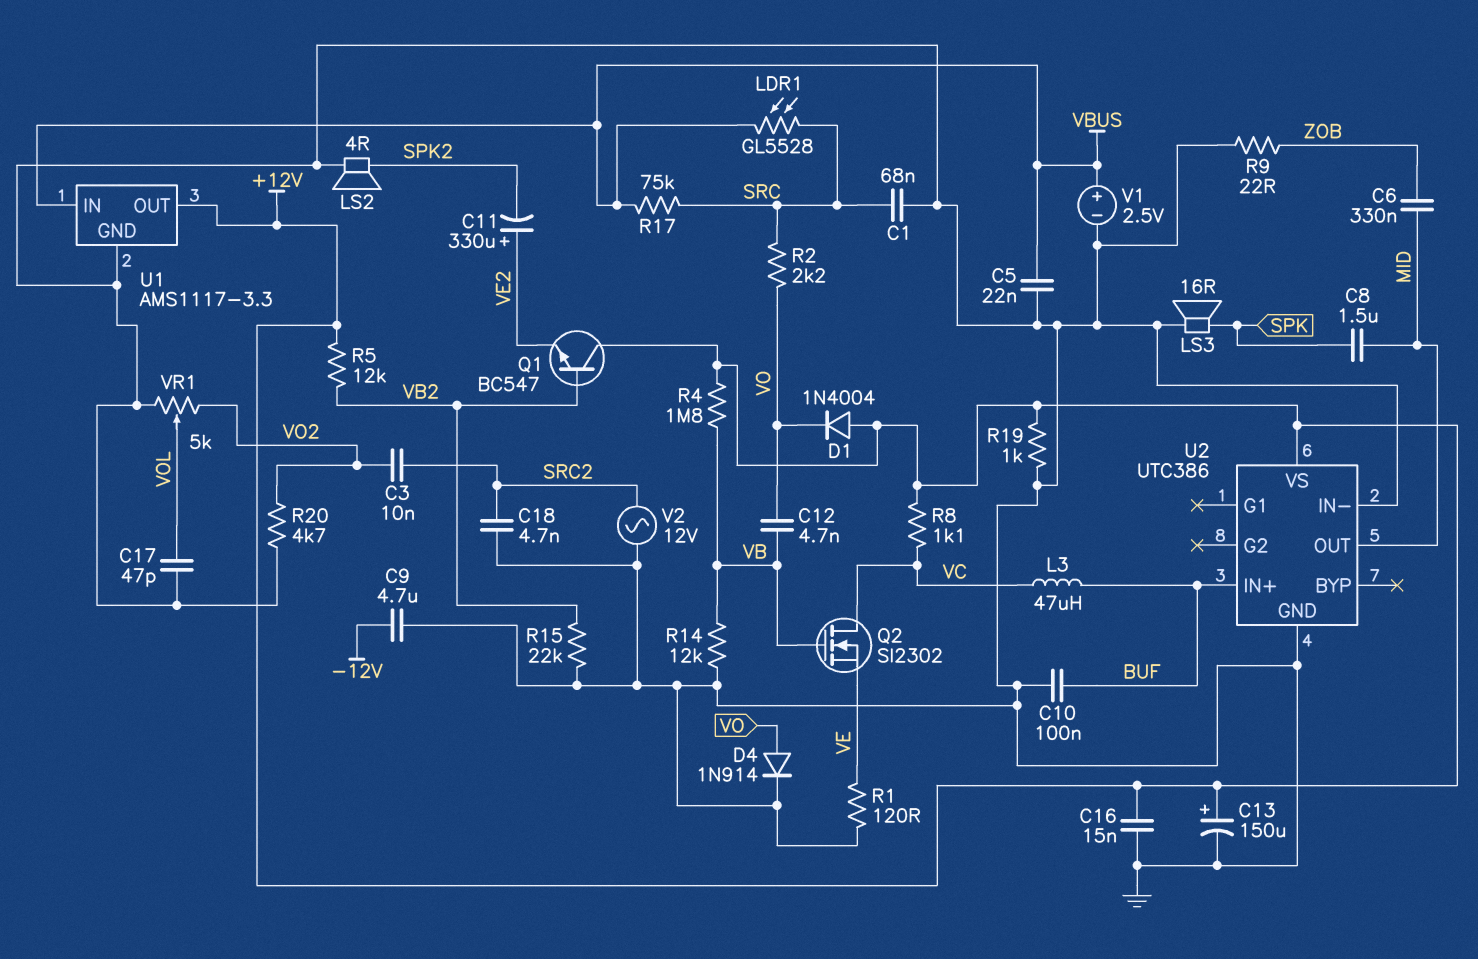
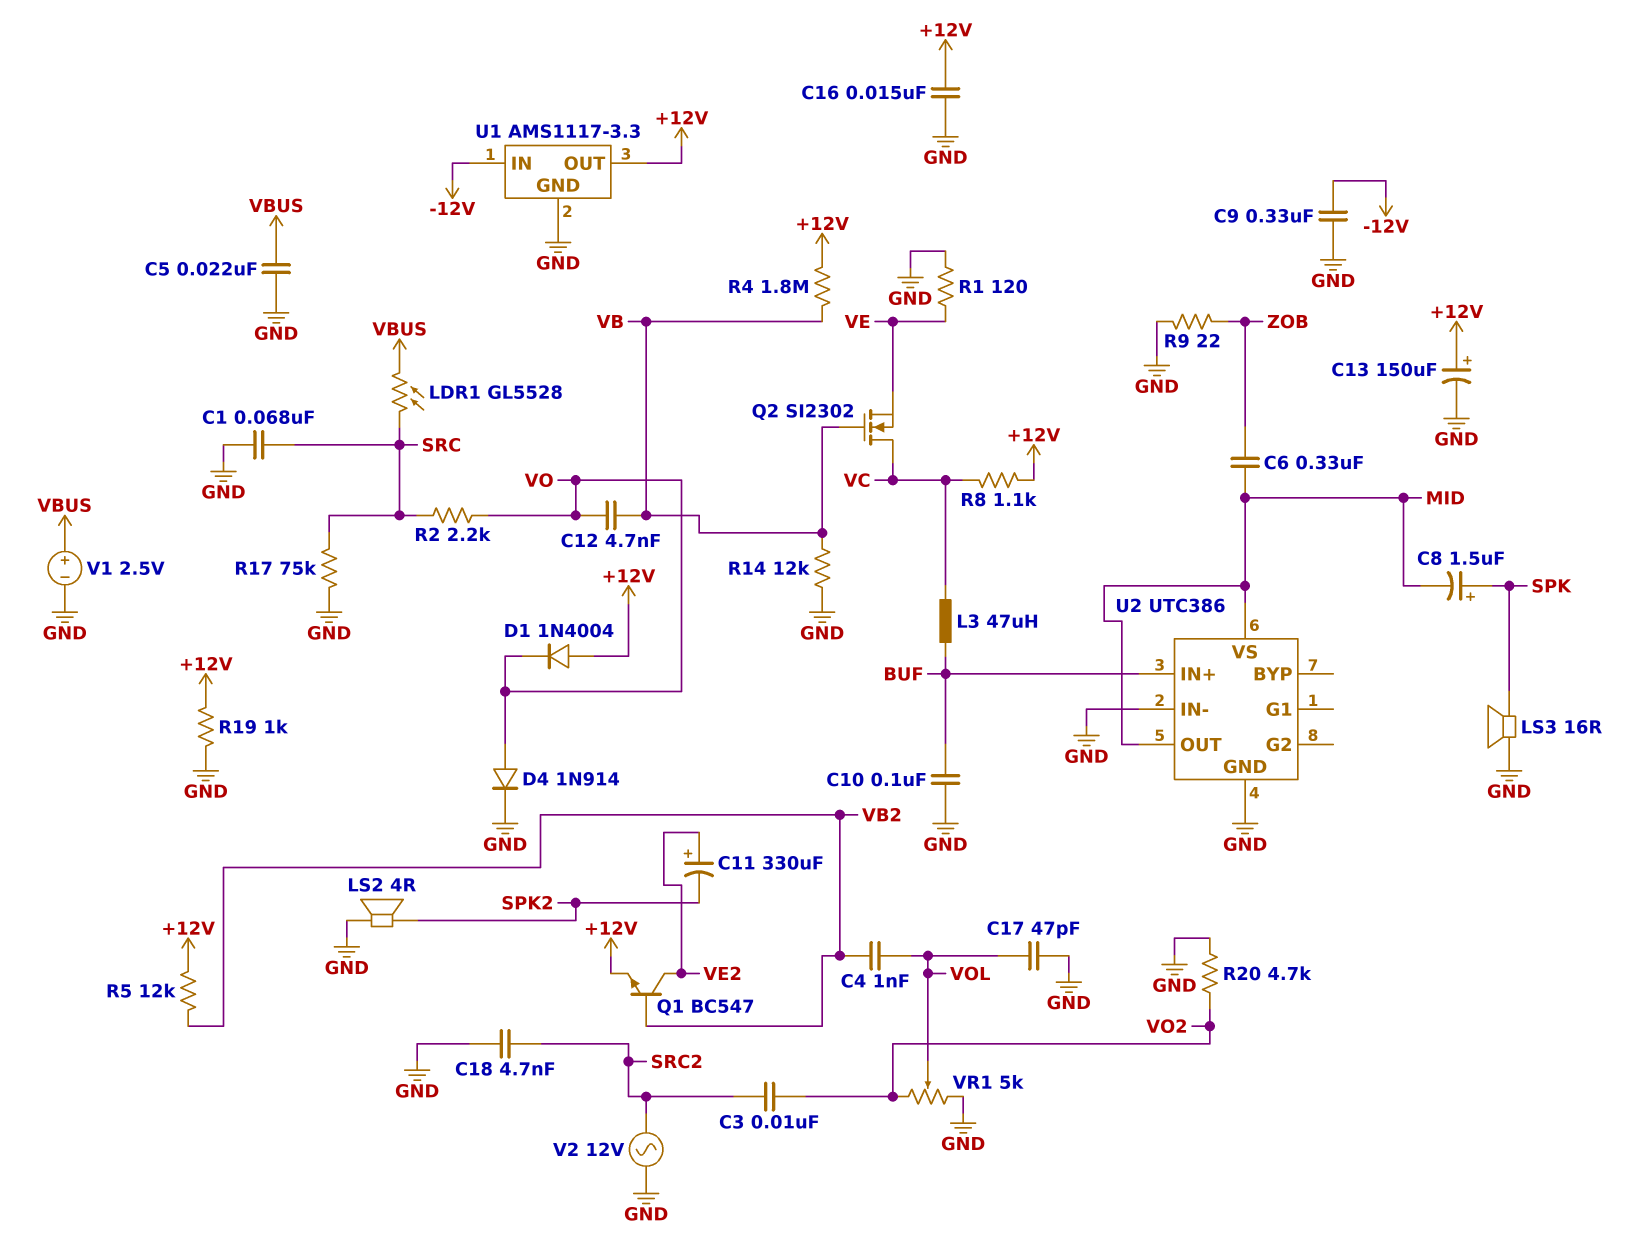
C4: none -> 1nF (VB2, VOL)
C8: 1.5uF (MID, SPK) -> 1.5uF (plus SPK, minus MID)
C9: 4.7uF (-12V, GND) -> 330nF (-12V, GND)
Q1: NPN BC547 (B VB2, C +12V, E VE2) -> NPN BC547 (B VB2, C VE2, E +12V)
R15: 22k (GND, VB2) -> none
R17: 75k (SRC, VBUS) -> 75k (GND, SRC)
U1 pin IN: VBUS -> -12V
U2 pin VS: +12V -> MID

